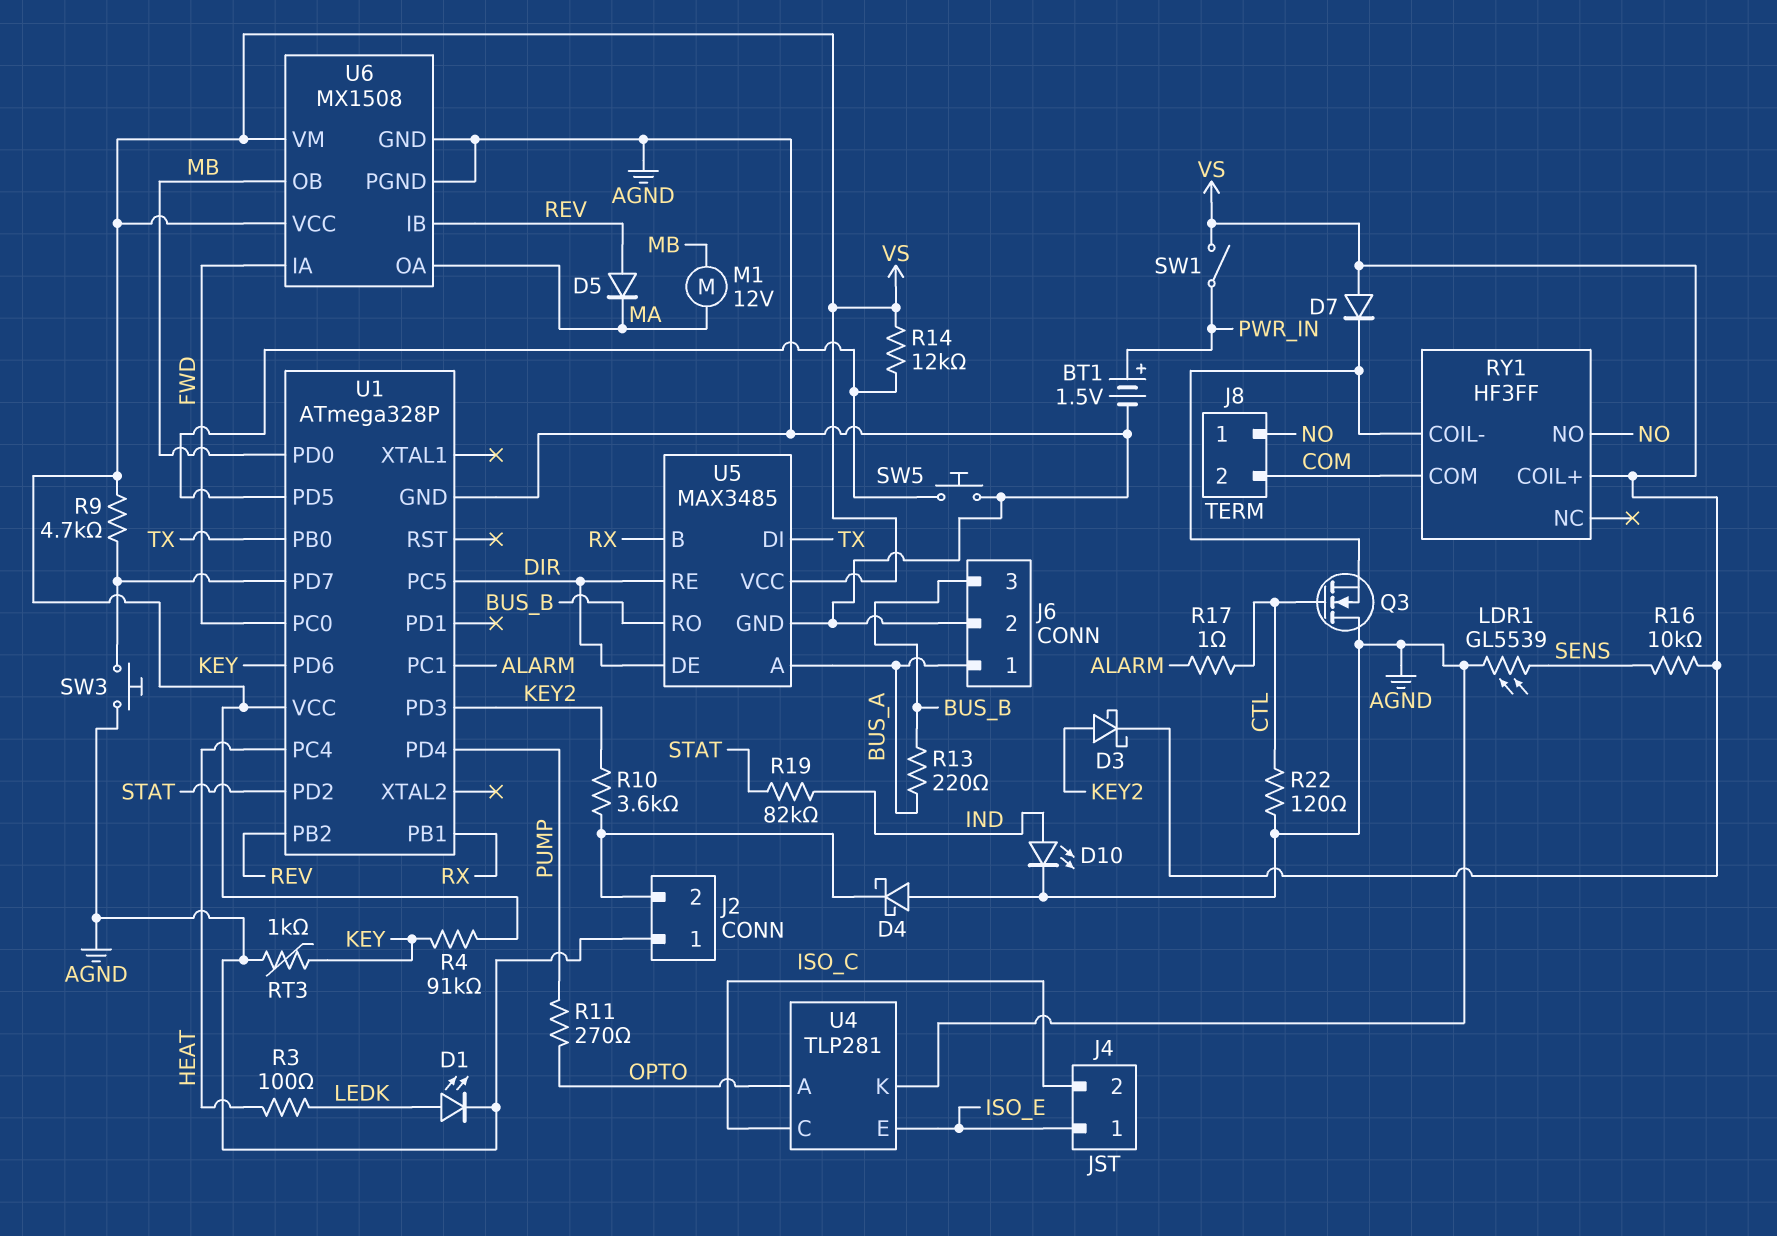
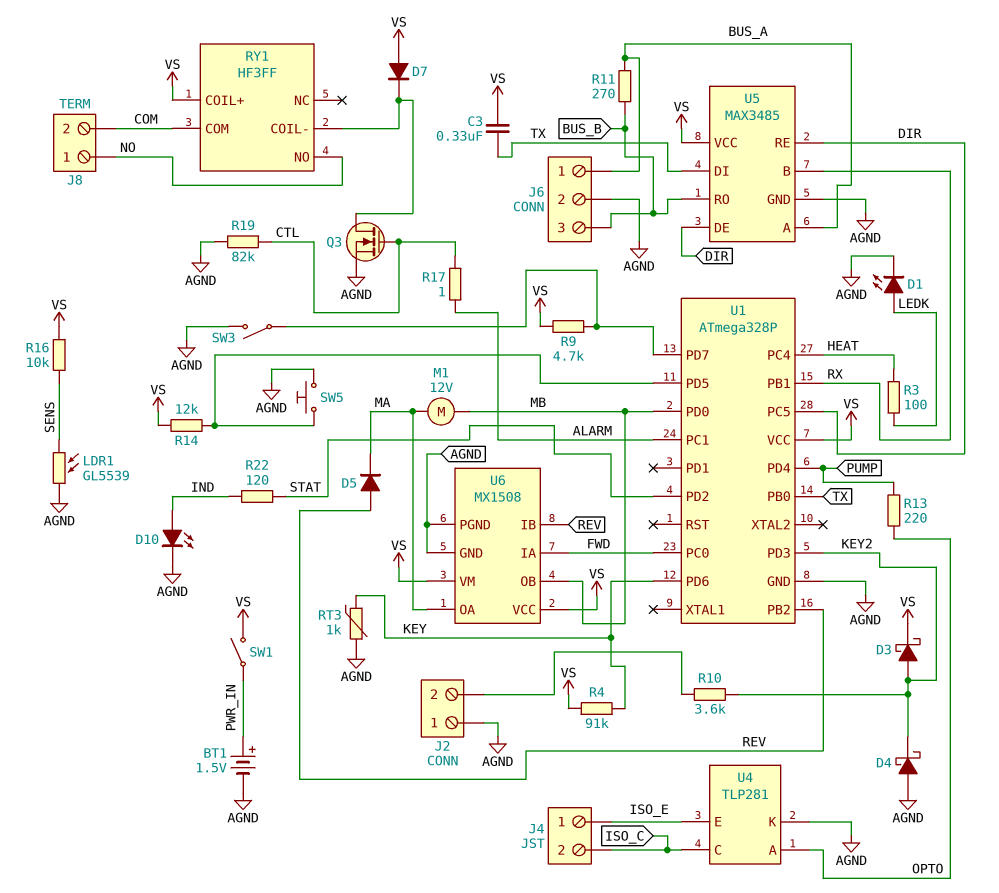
C3: none -> 330nF (TX, VS)
D4: schottky (A AGND, K J2/2) -> schottky (A AGND, K KEY2)
Q3: NMOS (G CTL, D AGND, S RY1/COIL-) -> NMOS (G CTL, D RY1/COIL-, S AGND)
R11: 270 (OPTO, PUMP) -> 270 (BUS_A, BUS_B)
R13: 220 (BUS_A, BUS_B) -> 220 (OPTO, PUMP)
R19: 82k (IND, STAT) -> 82k (AGND, CTL)
R22: 120 (AGND, CTL) -> 120 (IND, STAT)
SW3: button (AGND, U1/PD7) -> switch (AGND, U1/PD7)

